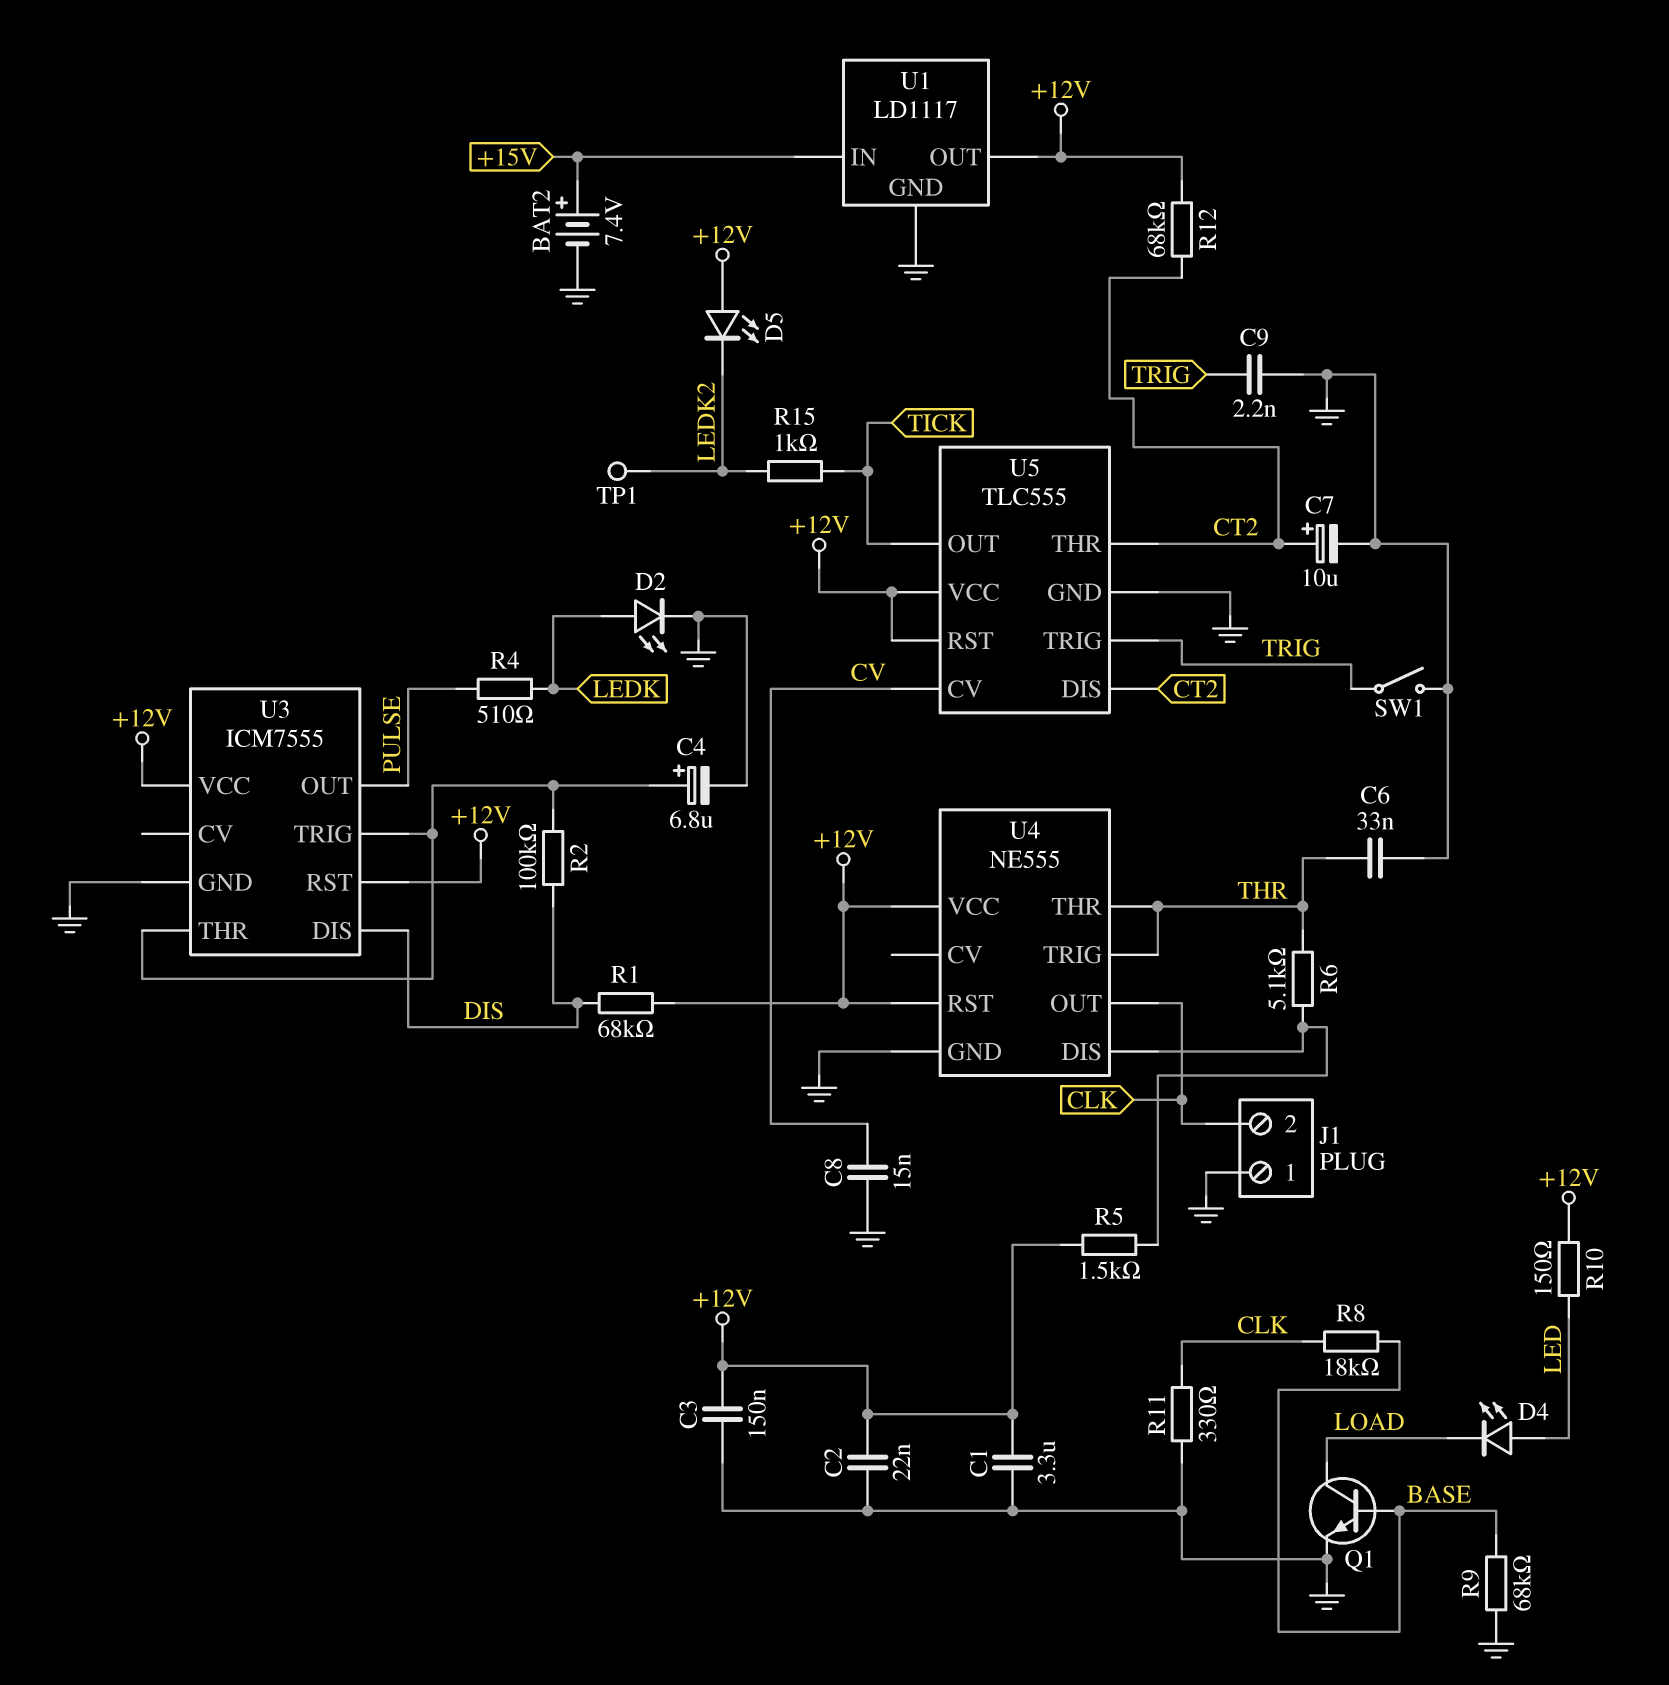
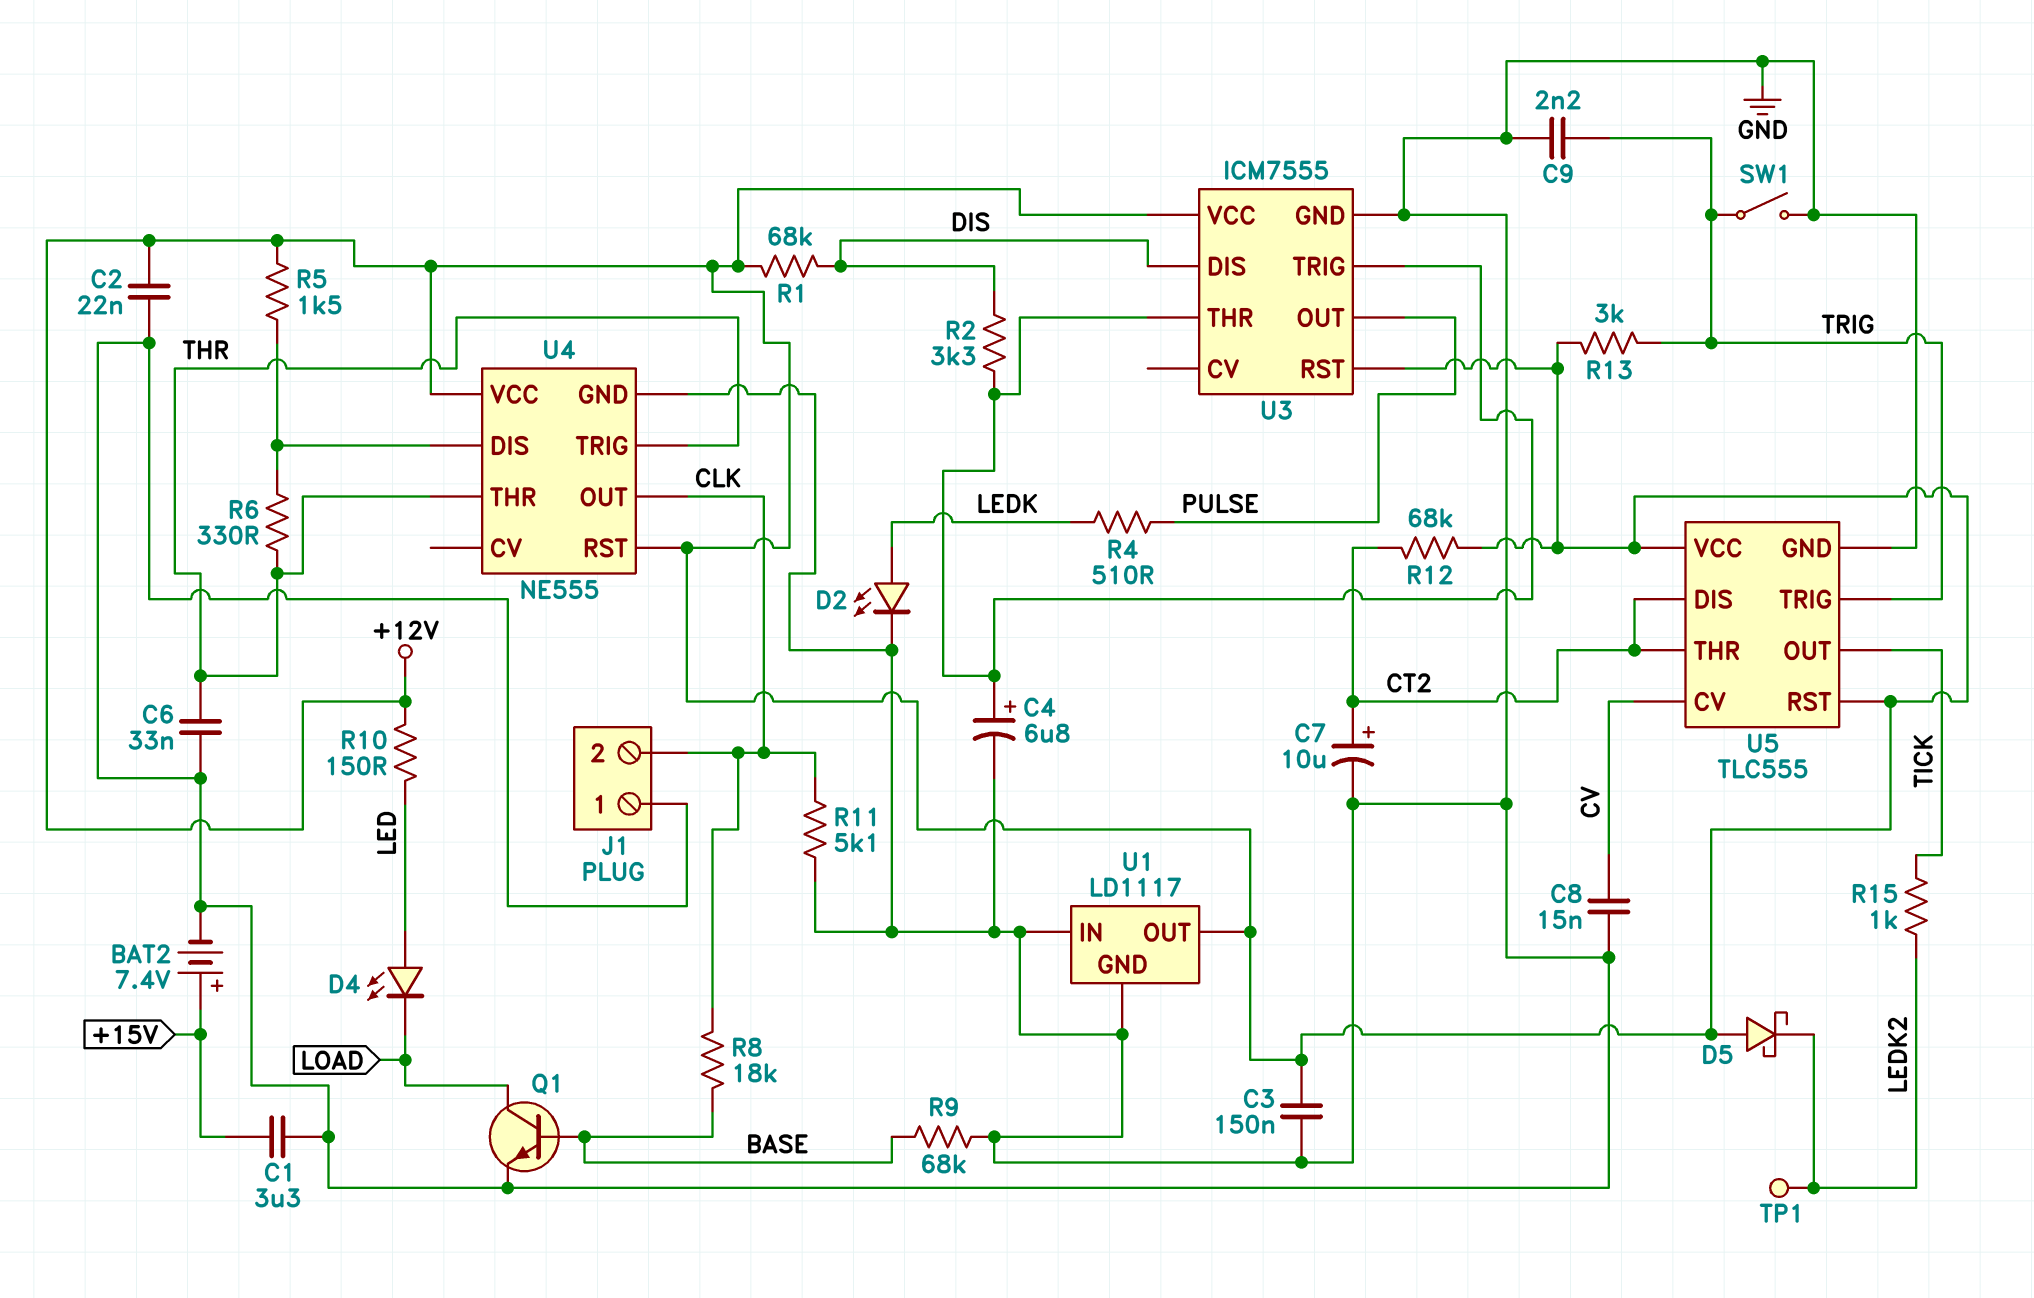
C1: 3.3uF (+12V, GND) -> 3.3uF (+15V, GND)
D5: LED (A +12V, K LEDK2) -> schottky (A +12V, K LEDK2)
R2: 100k (DIS, U3/THR) -> 3.3k (DIS, U3/THR)
R6: 5.1k (THR, U4/DIS) -> 330 (THR, U4/DIS)
R11: 330 (CLK, GND) -> 5.1k (CLK, GND)
R13: none -> 3k (+12V, TRIG)
U1 pin IN: +15V -> GND

